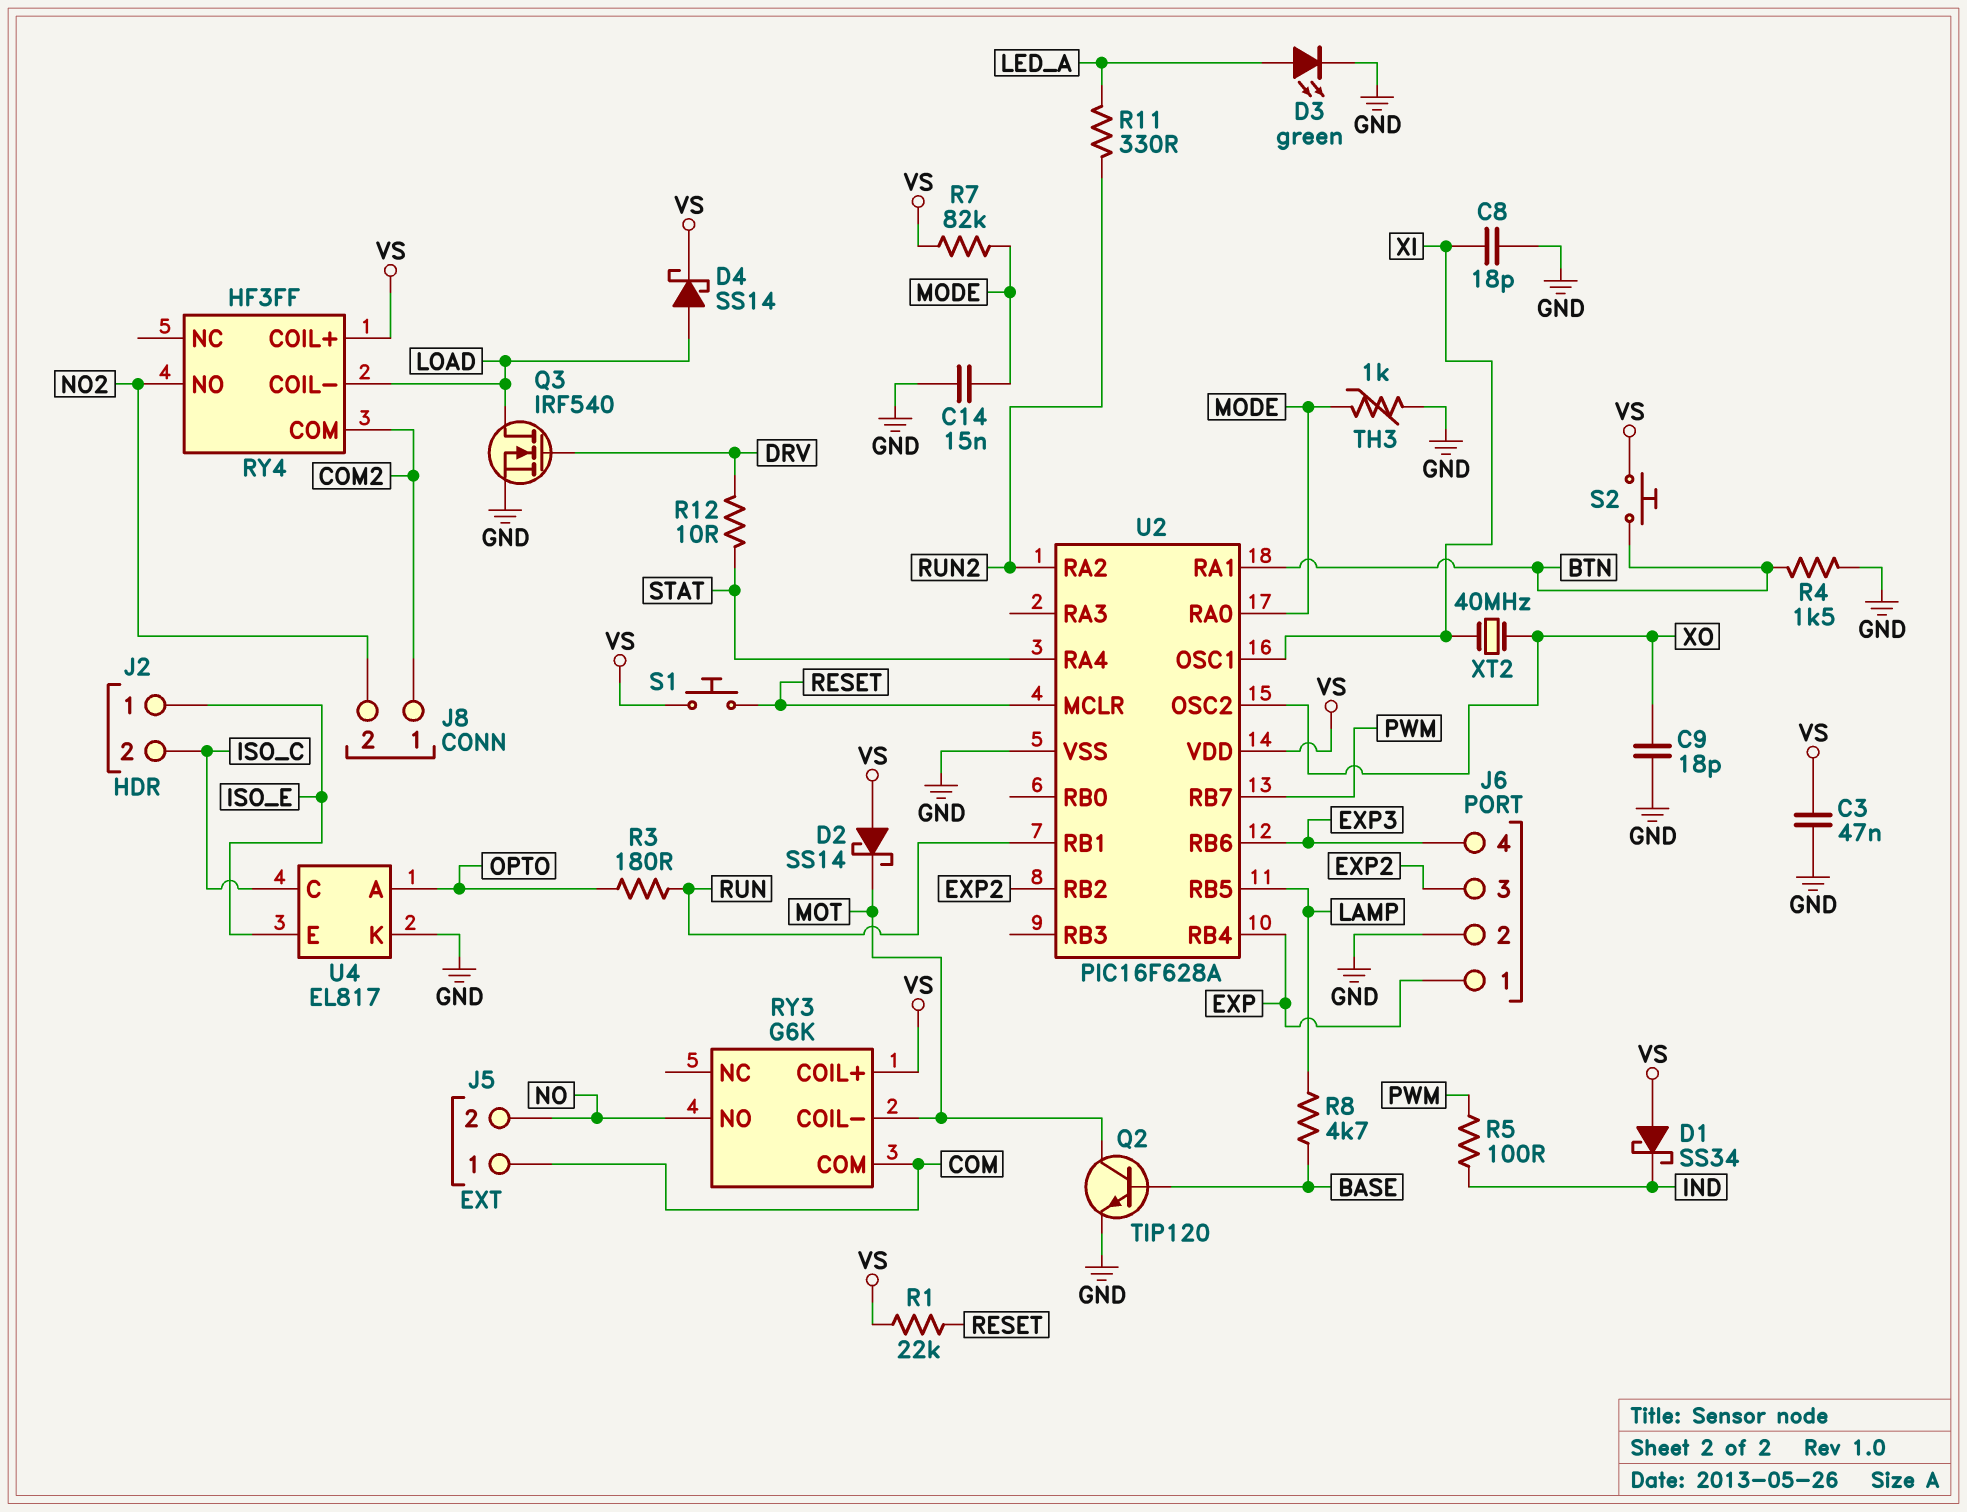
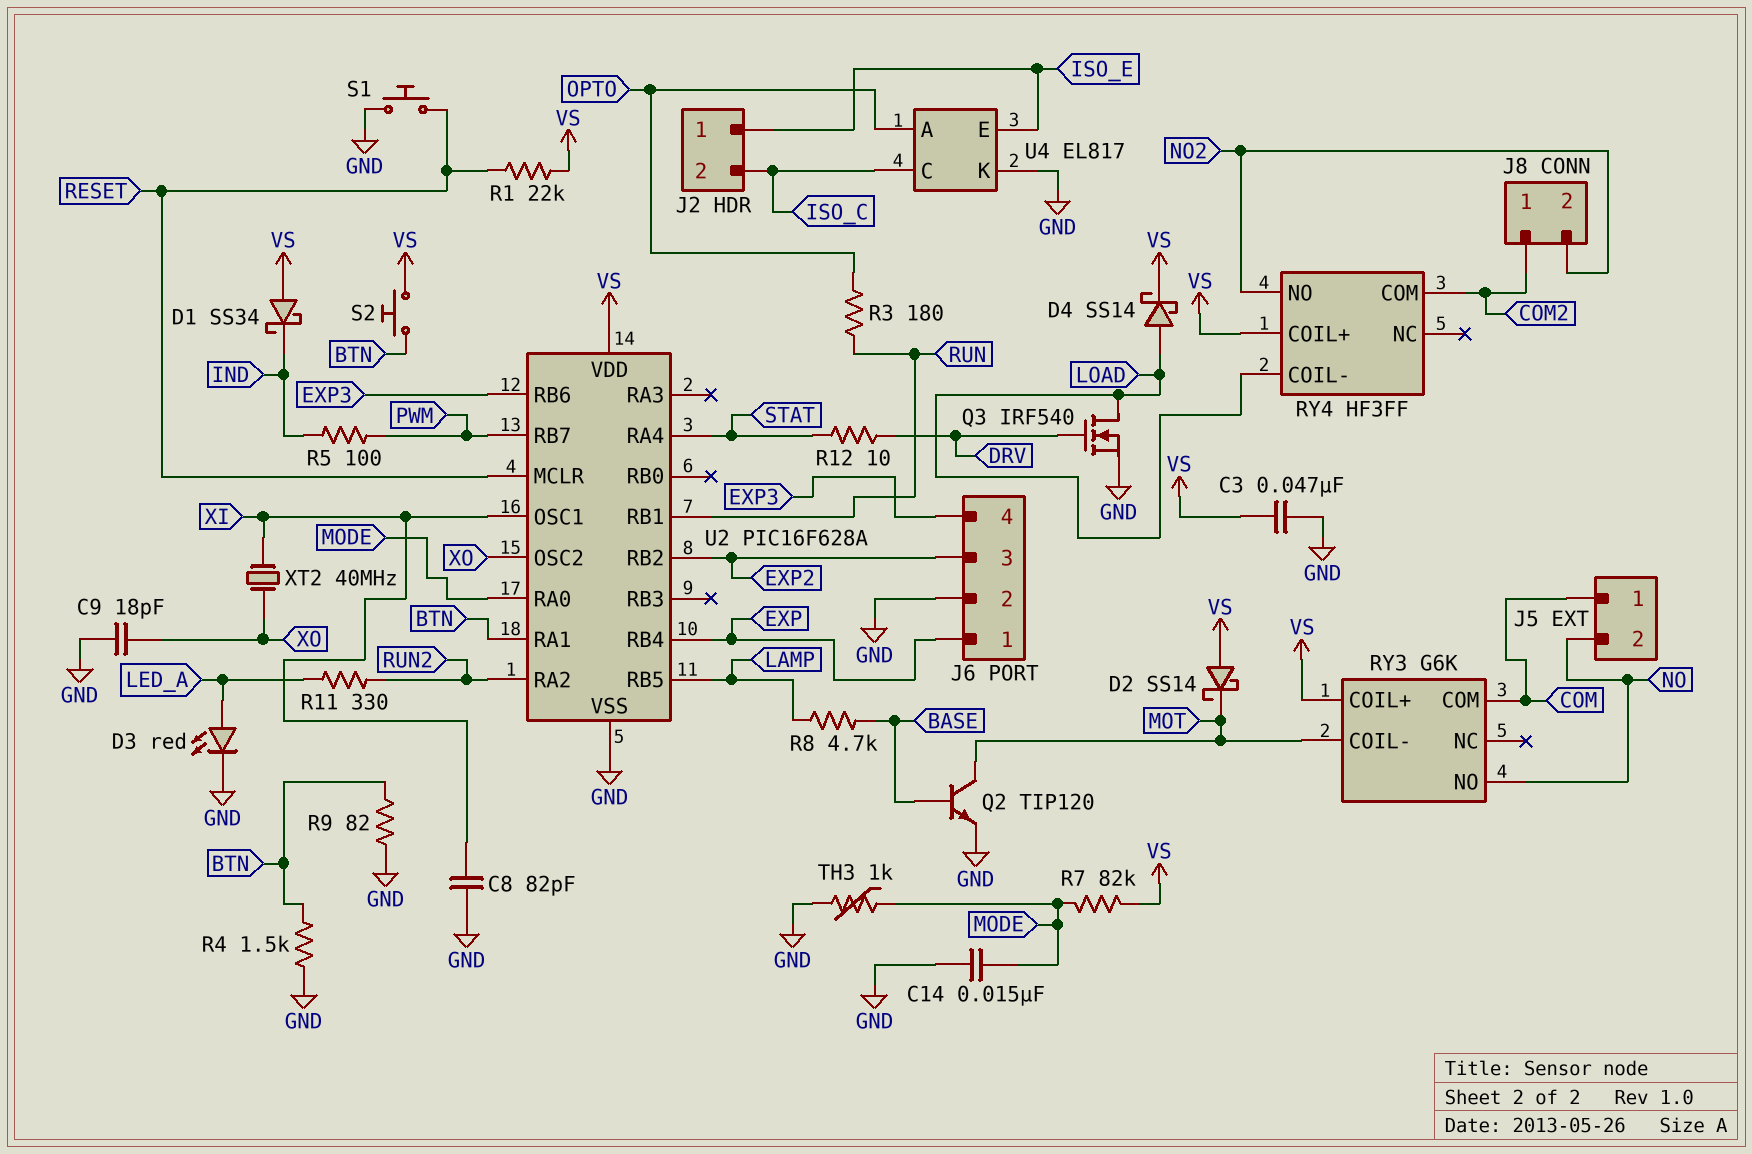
C8: 18pF (GND, XI) -> 82pF (GND, XI)
D3: LED green (A LED_A, K GND) -> LED red (A LED_A, K GND)
R9: none -> 82 (BTN, GND)
S1: button (RESET, VS) -> button (GND, RESET)

